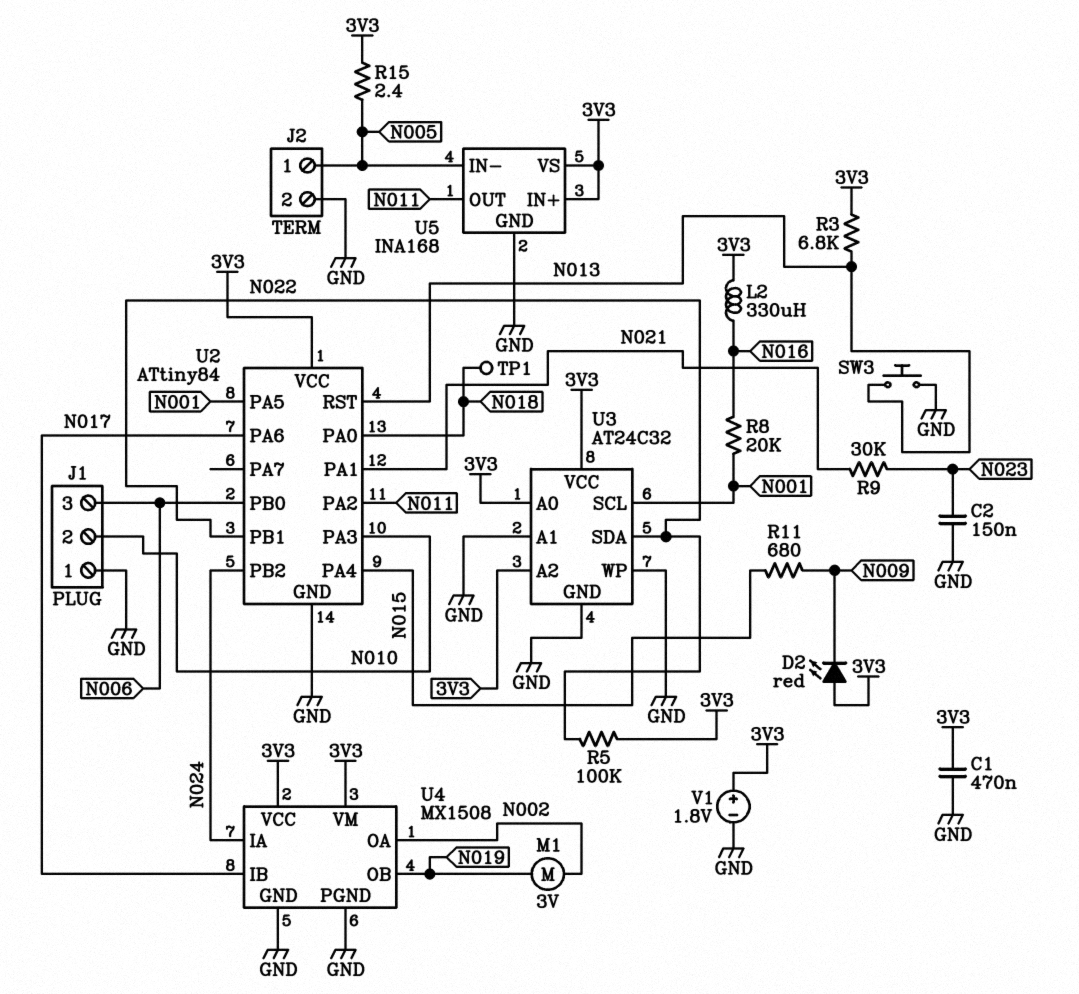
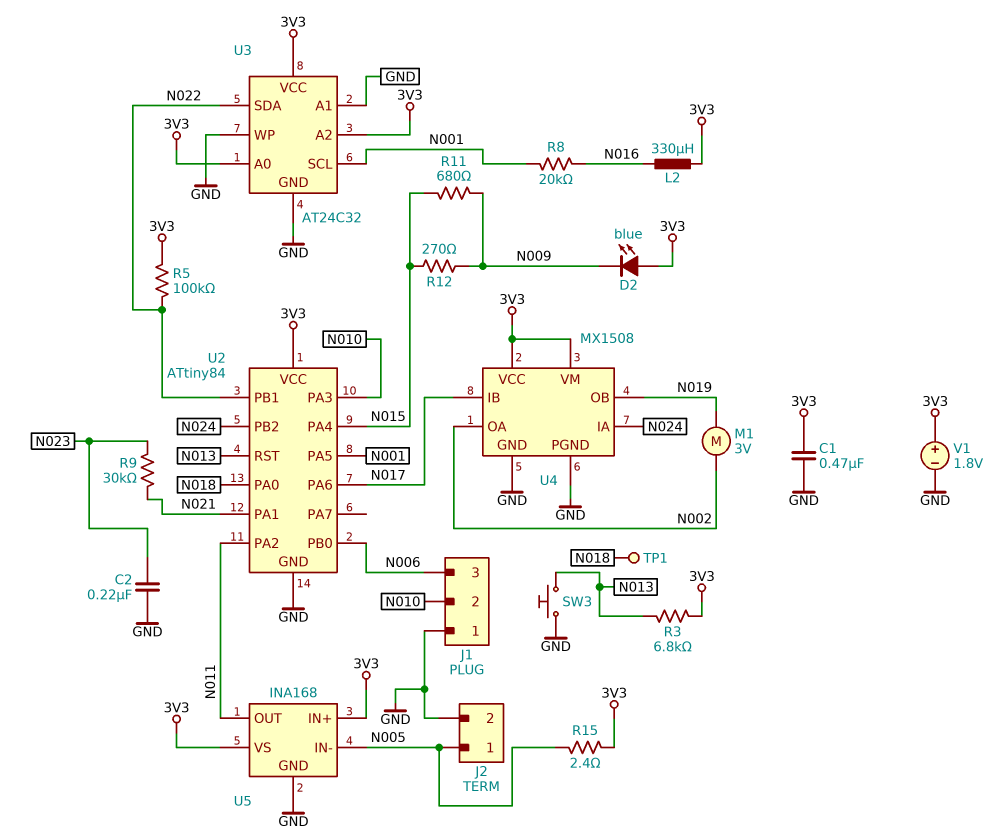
C2: 150nF (GND, N023) -> 220nF (GND, N023)
D2: LED red (A 3V3, K N009) -> LED blue (A 3V3, K N009)
R12: none -> 270 (N009, N015)

